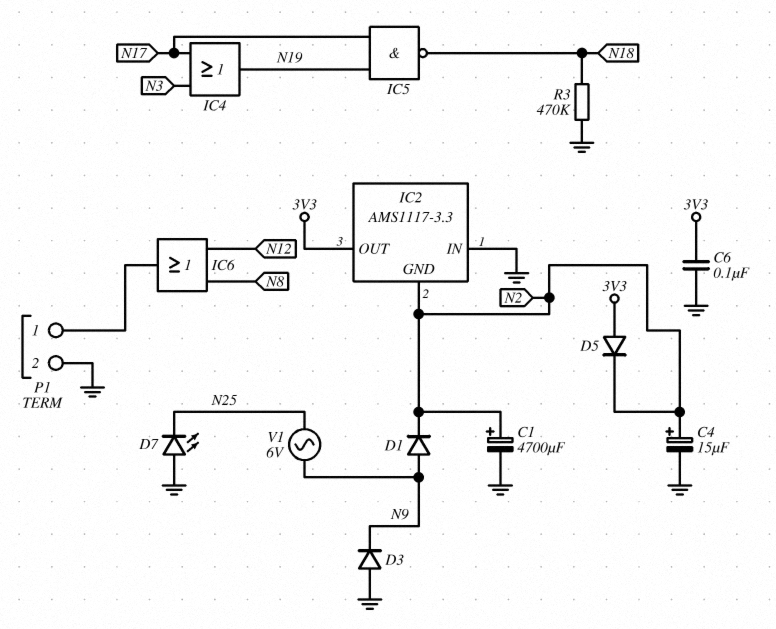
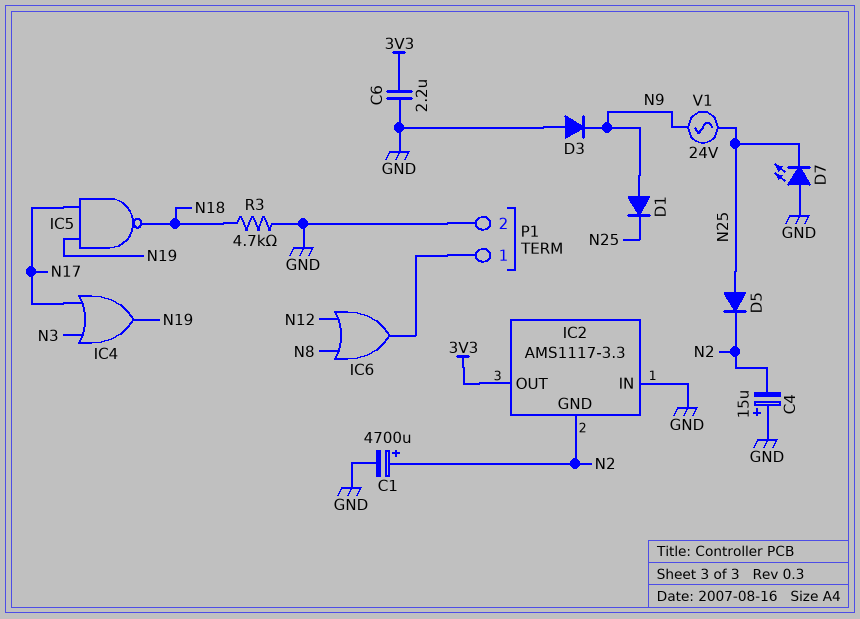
C4: 15uF (plus N2, minus GND) -> 15uF (plus GND, minus N2)
C6: 100nF (3V3, GND) -> 2.2uF (3V3, GND)
D1: diode (A N9, K N2) -> diode (A N9, K N25)
D5: diode (A 3V3, K N2) -> diode (A N25, K N2)
R3: 470k (GND, N18) -> 4.7k (GND, N18)
V1: AC 6V (N9, N25) -> AC 24V (N9, N25)

